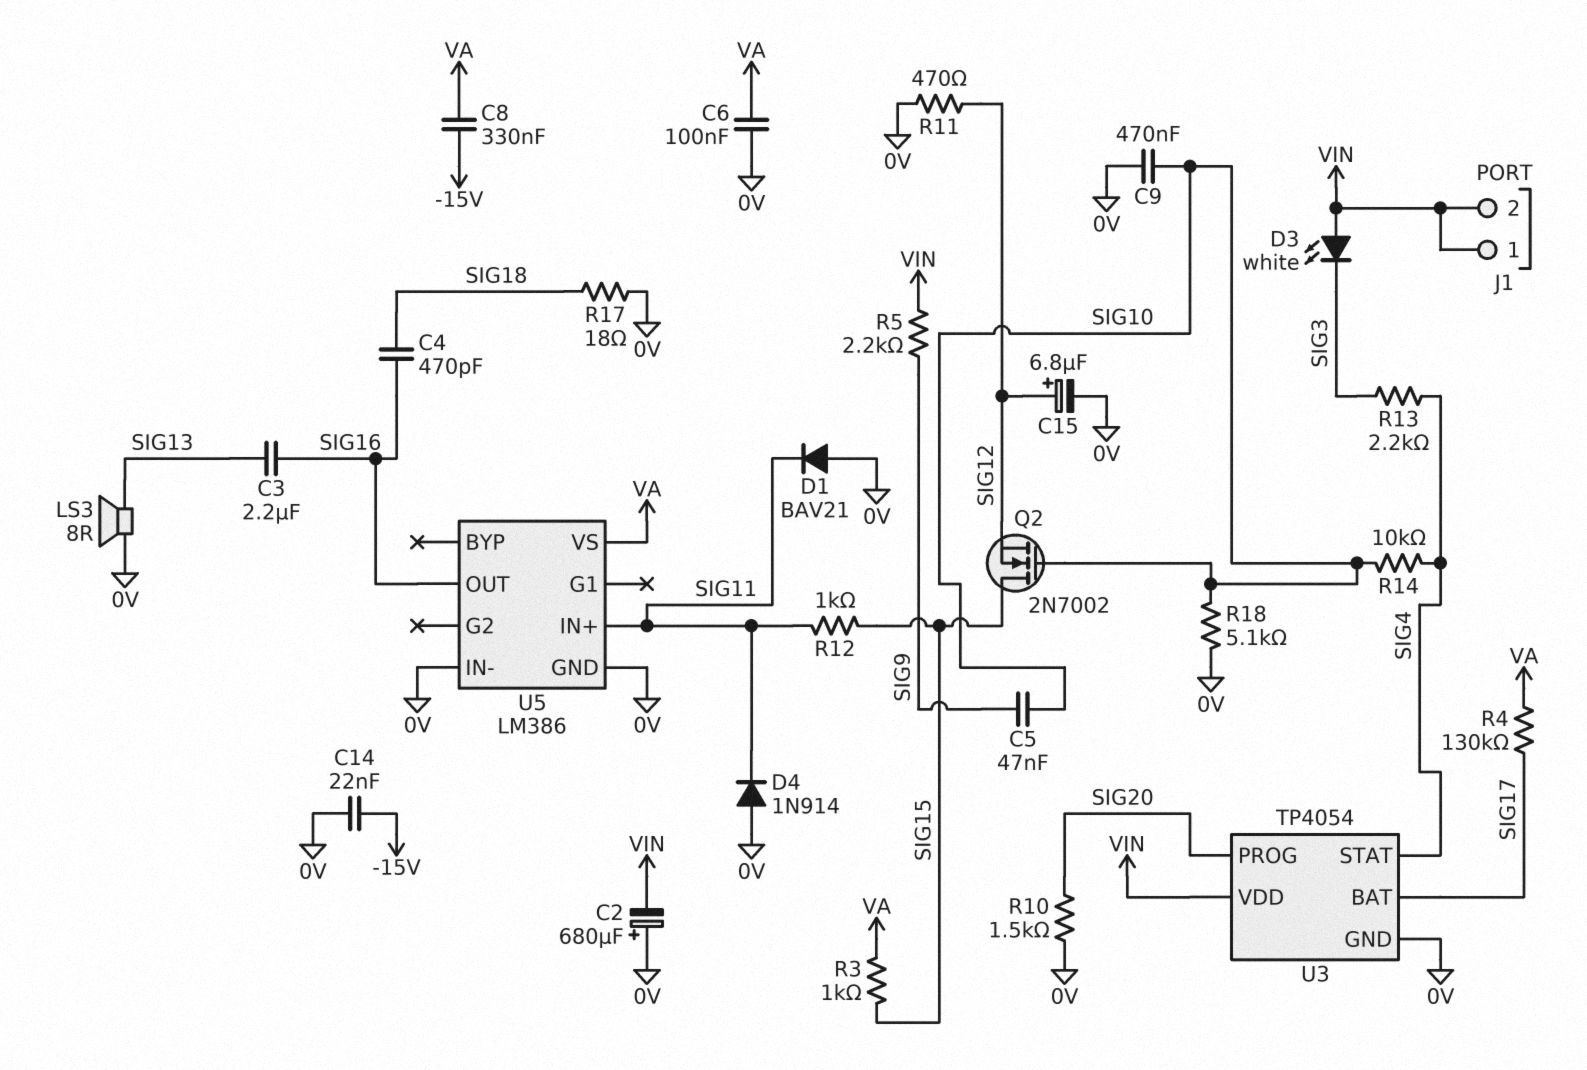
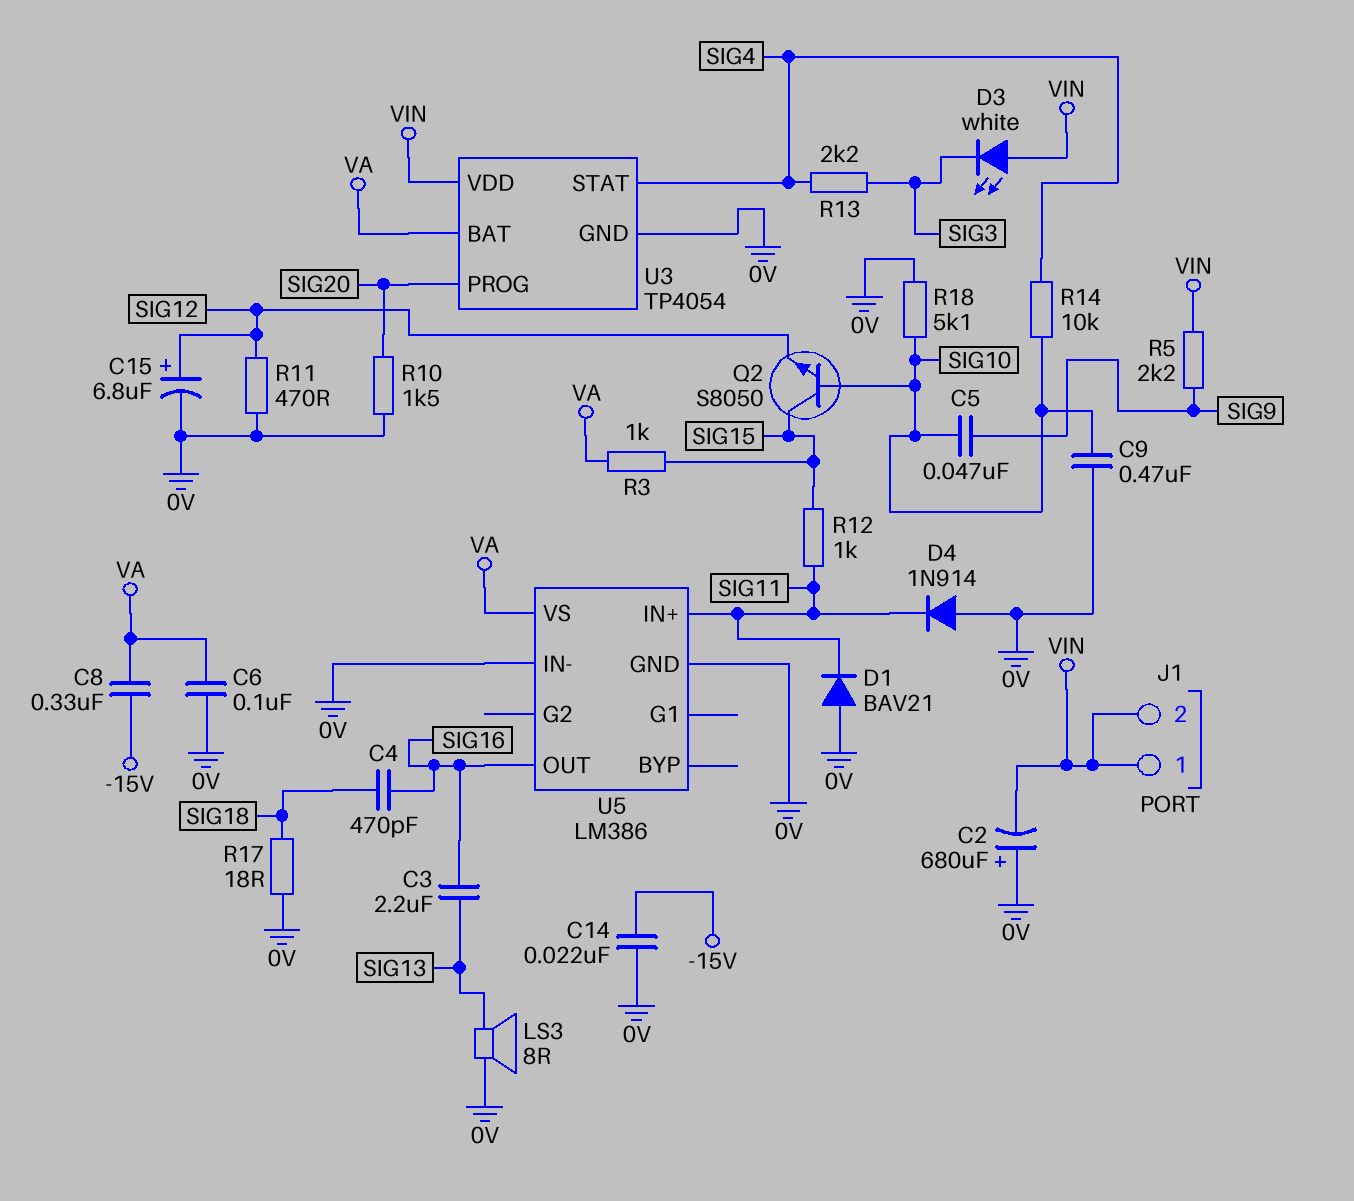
Q2: NMOS 2N7002 (G SIG10, D SIG15, S SIG12) -> NPN S8050 (B SIG10, C SIG15, E SIG12)
R4: 130k (SIG17, VA) -> none
U3 pin BAT: SIG17 -> VA

